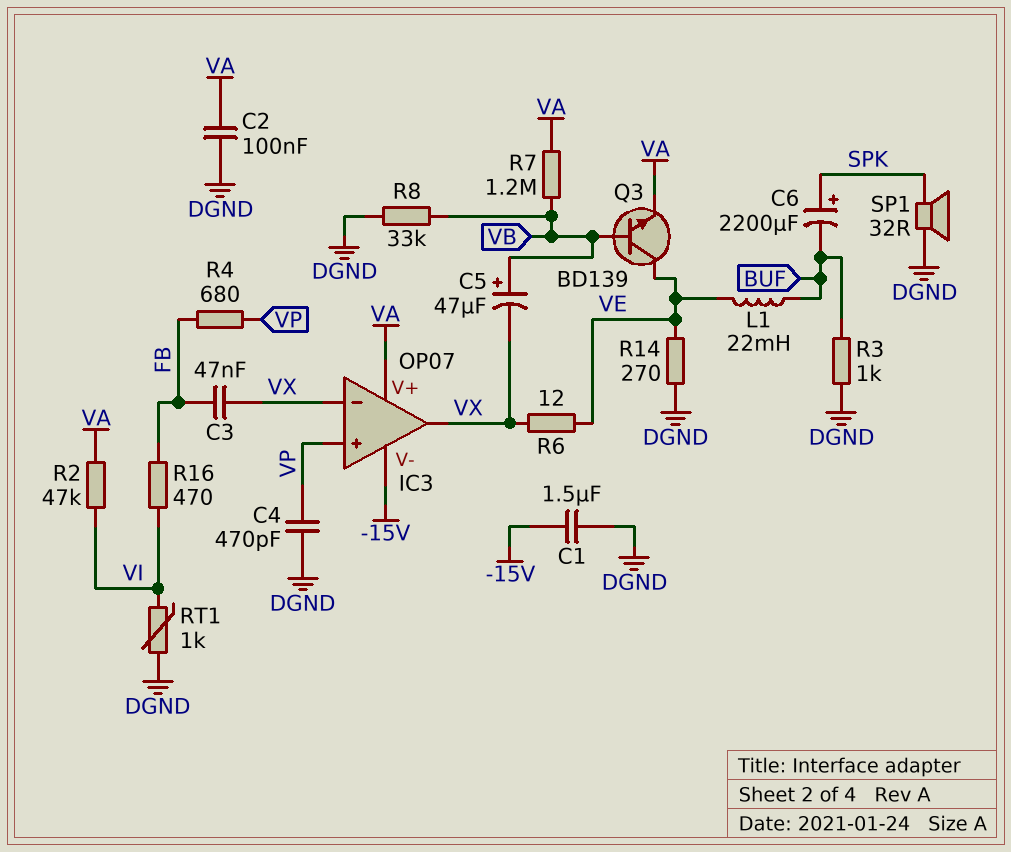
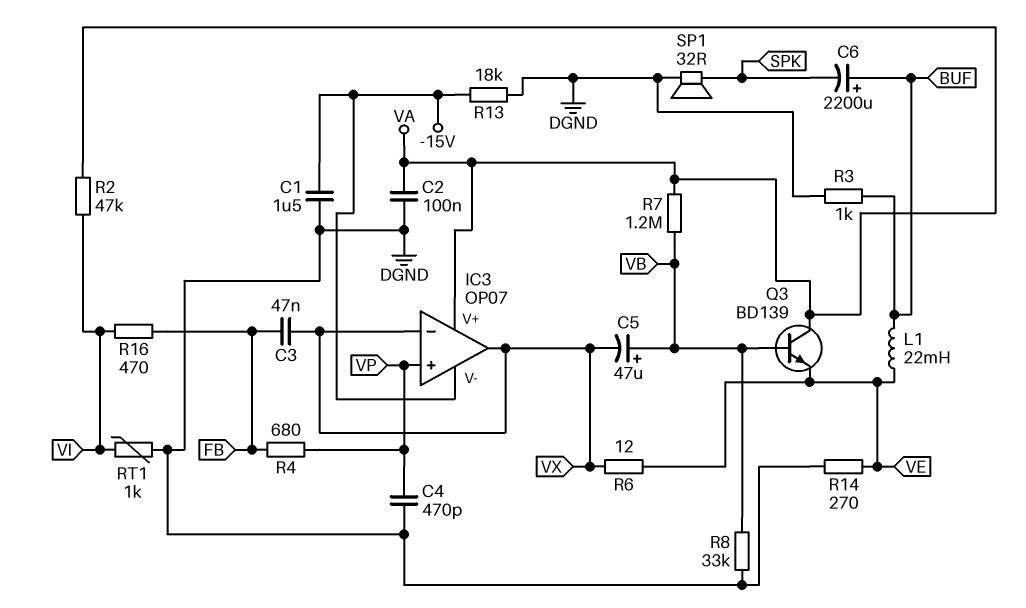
C6: 2200uF (plus SPK, minus BUF) -> 2200uF (plus BUF, minus SPK)
Q3: NPN BD139 (B VB, C VE, E VA) -> NPN BD139 (B VB, C VA, E VE)
R13: none -> 18k (-15V, DGND)

